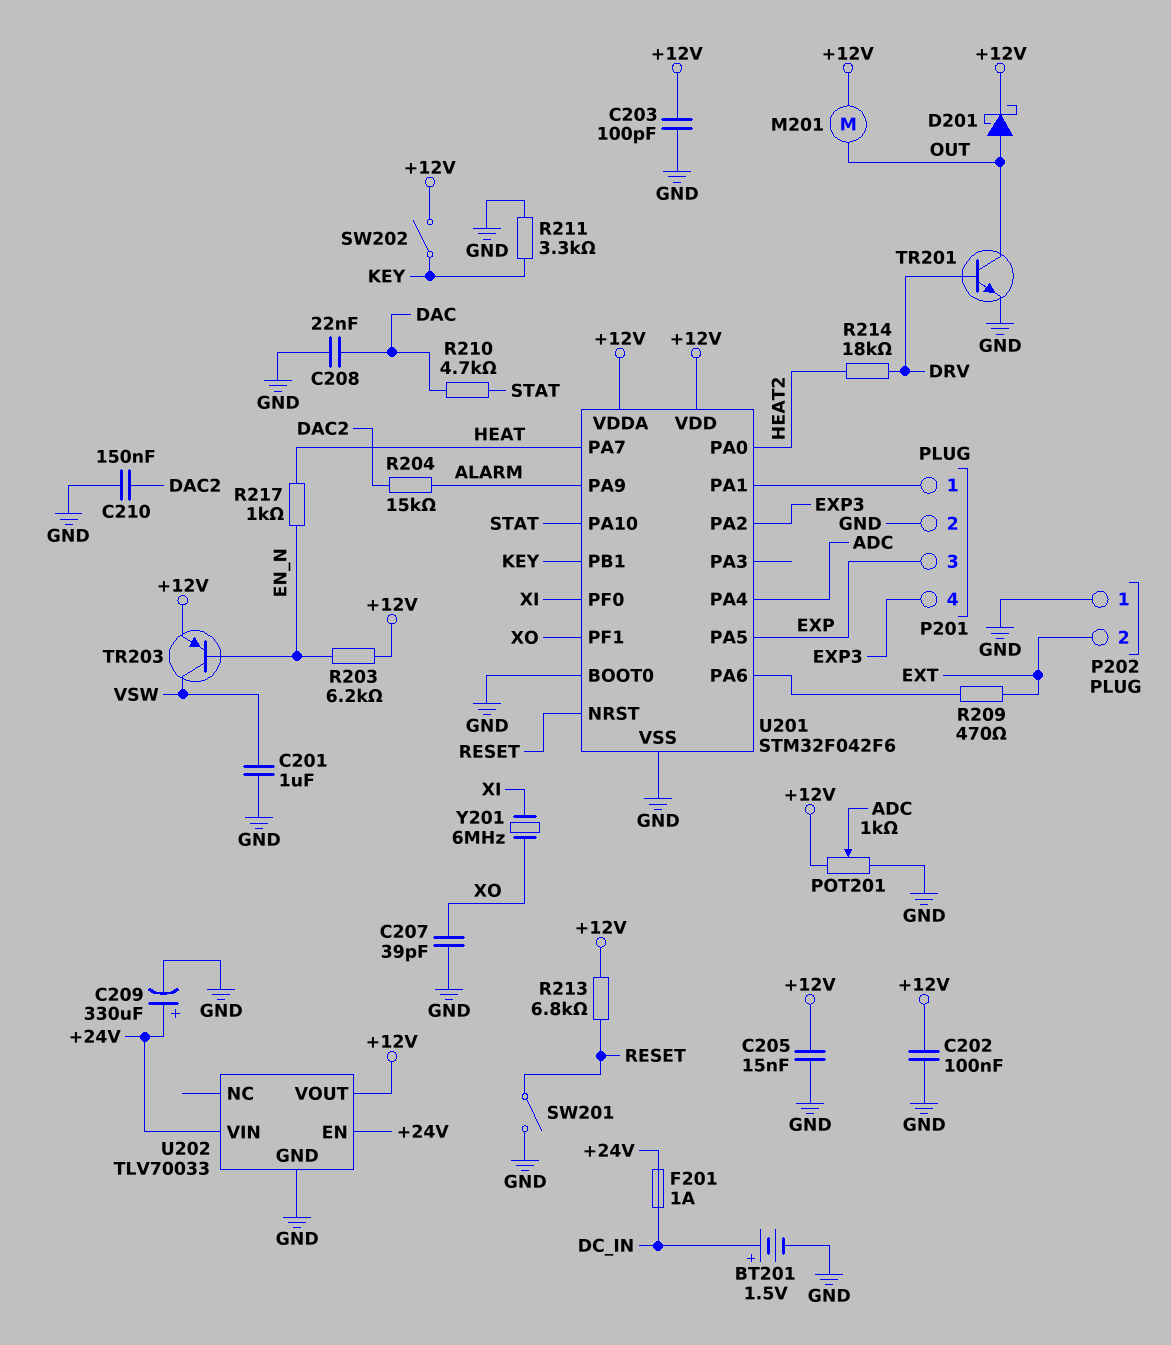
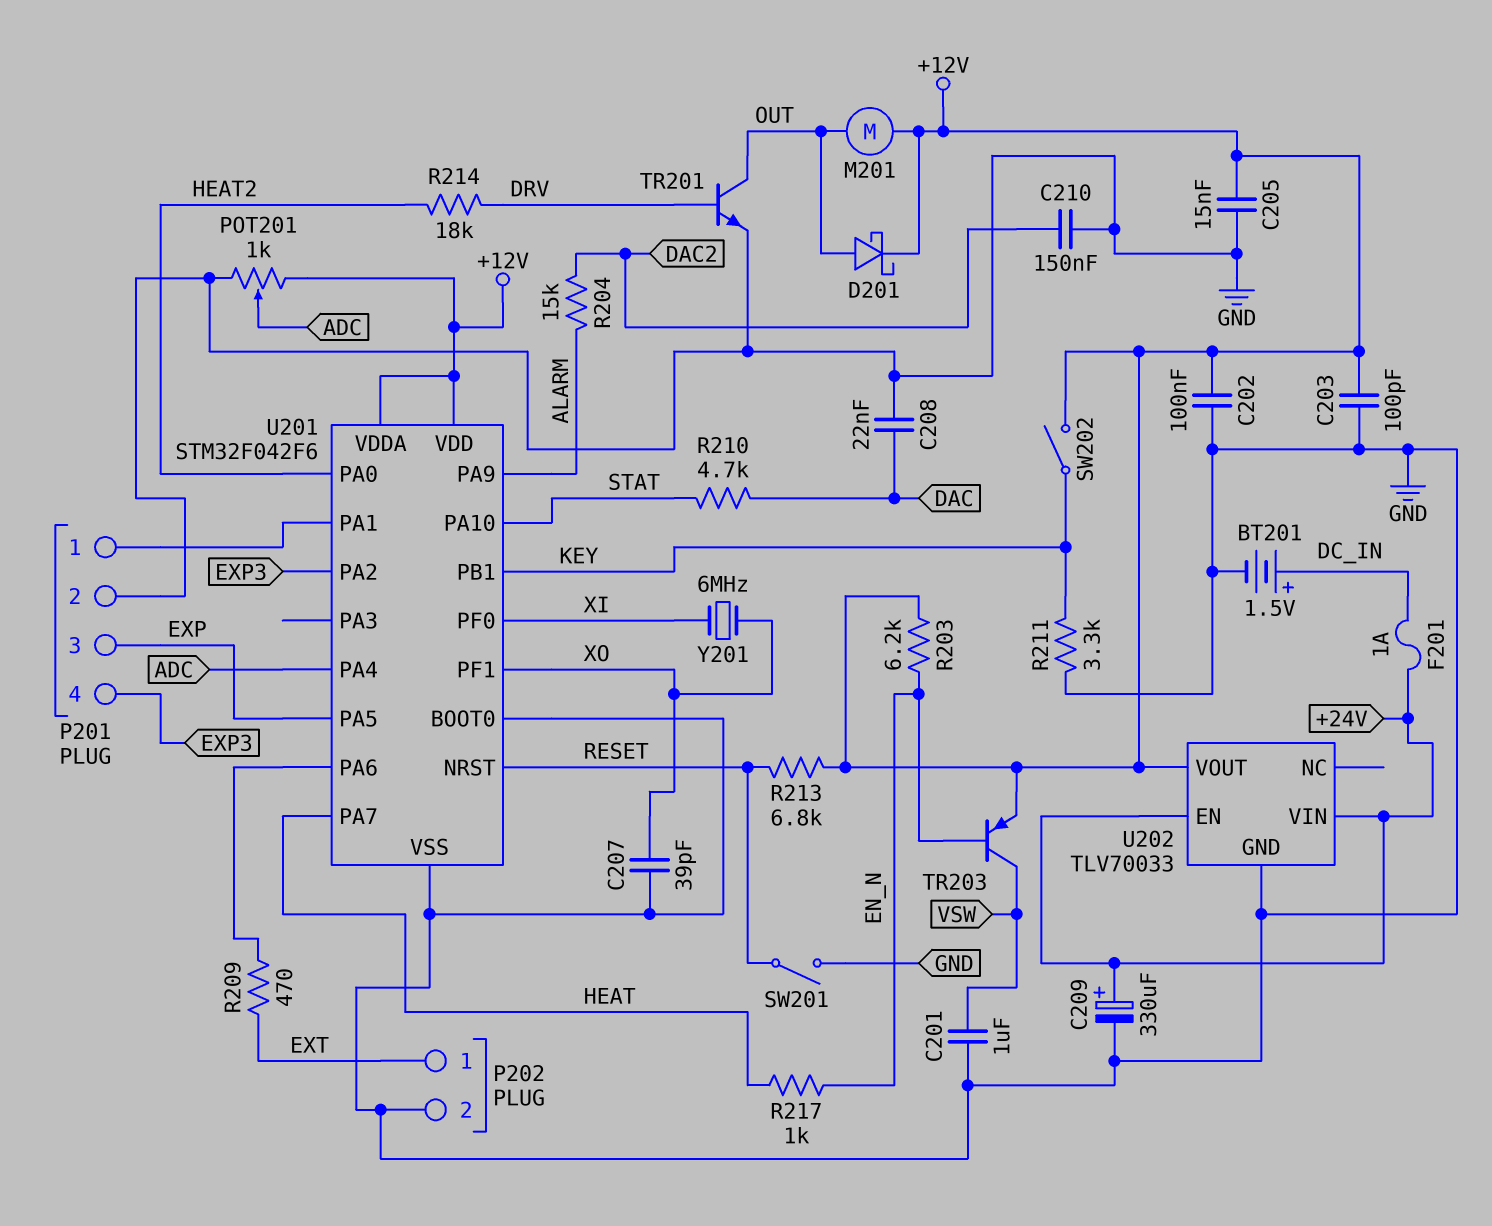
P202 pin 1: GND -> EXT
P202 pin 2: EXT -> GND

